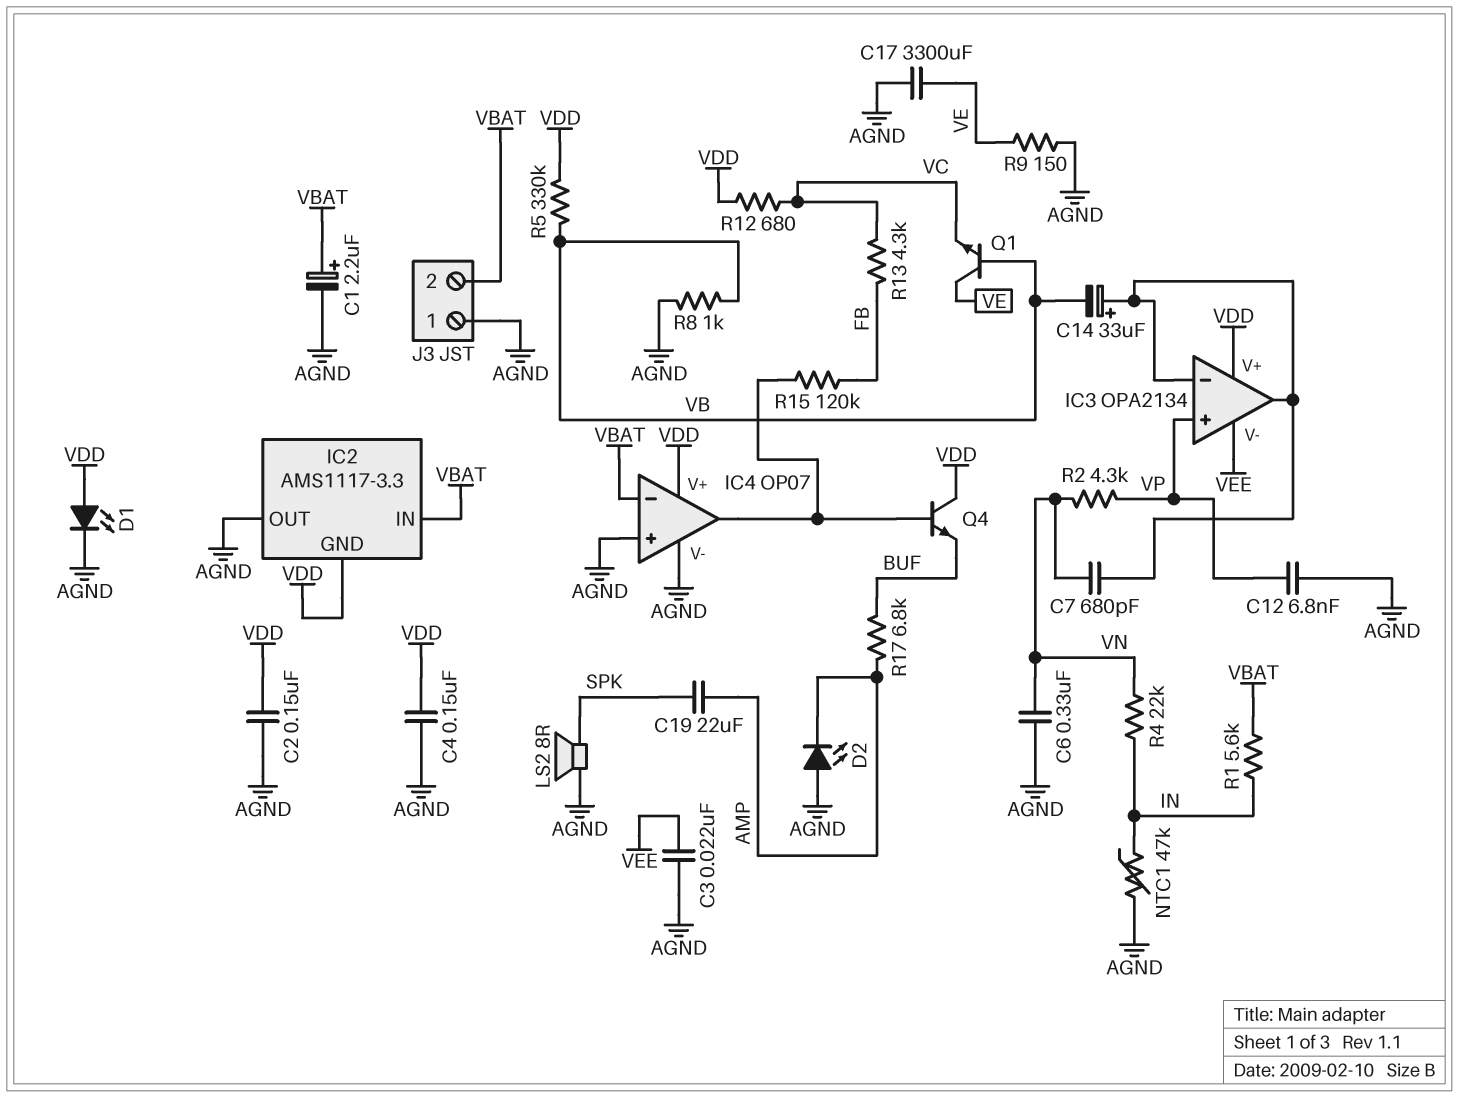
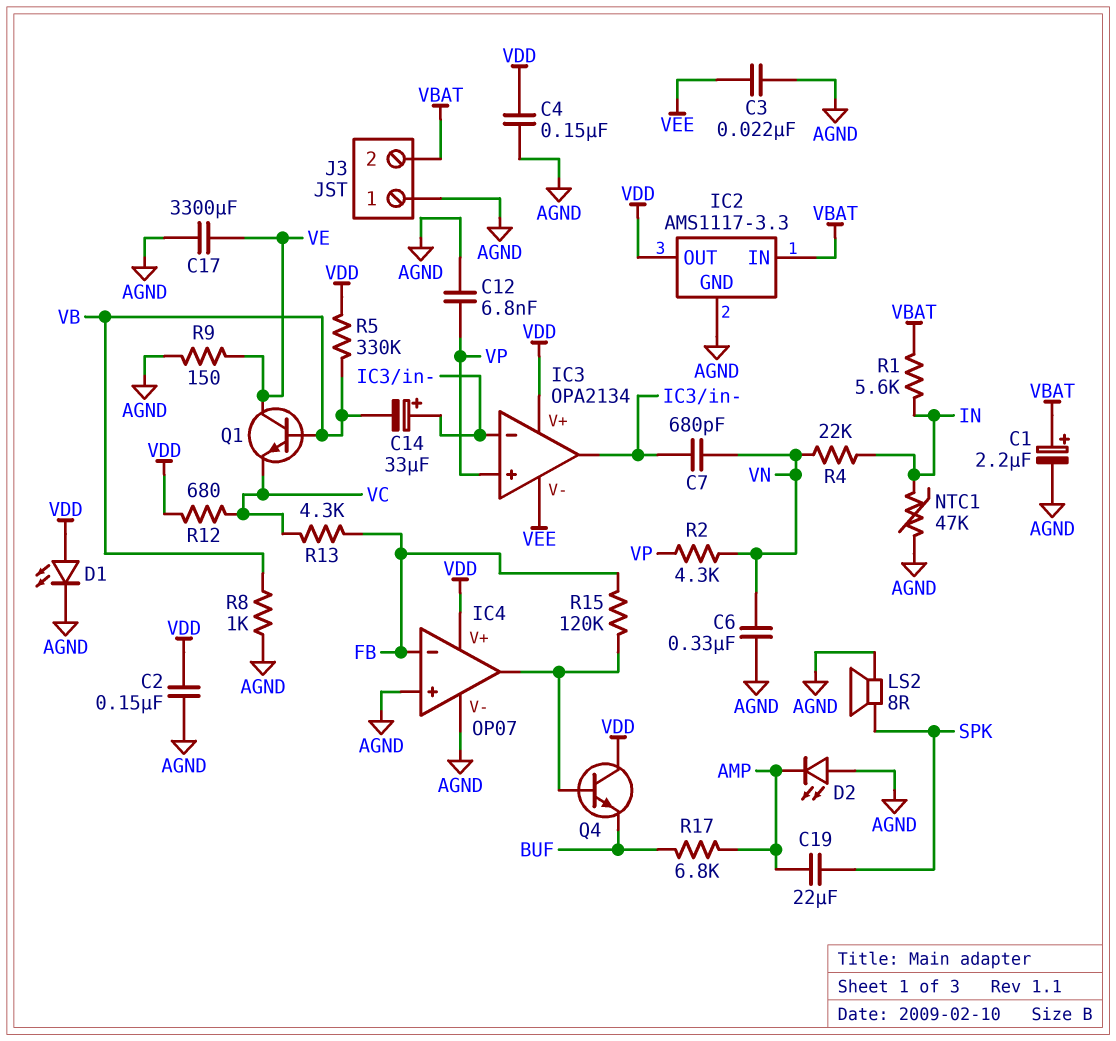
IC2 pin GND: VDD -> AGND
IC2 pin OUT: AGND -> VDD
IC4 pin in-: VBAT -> FB

